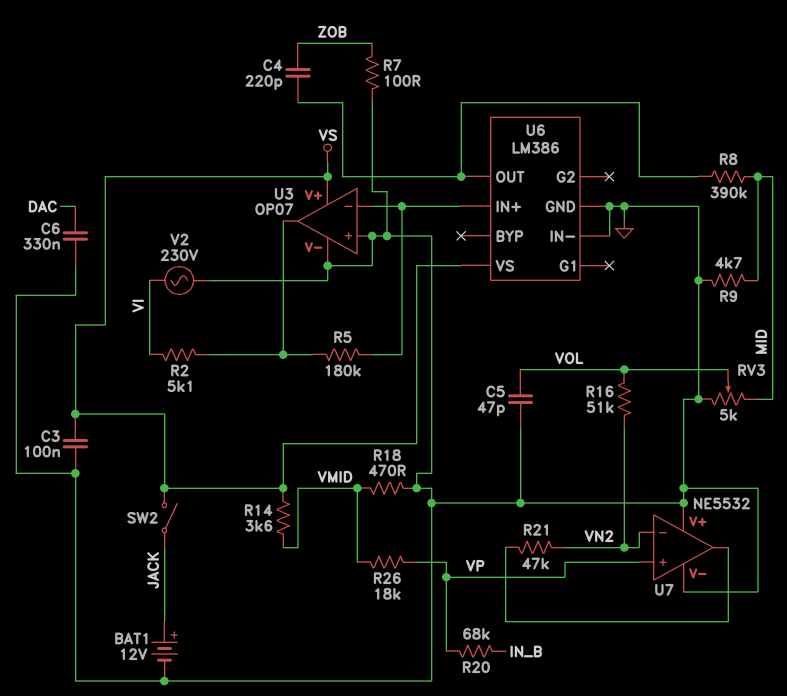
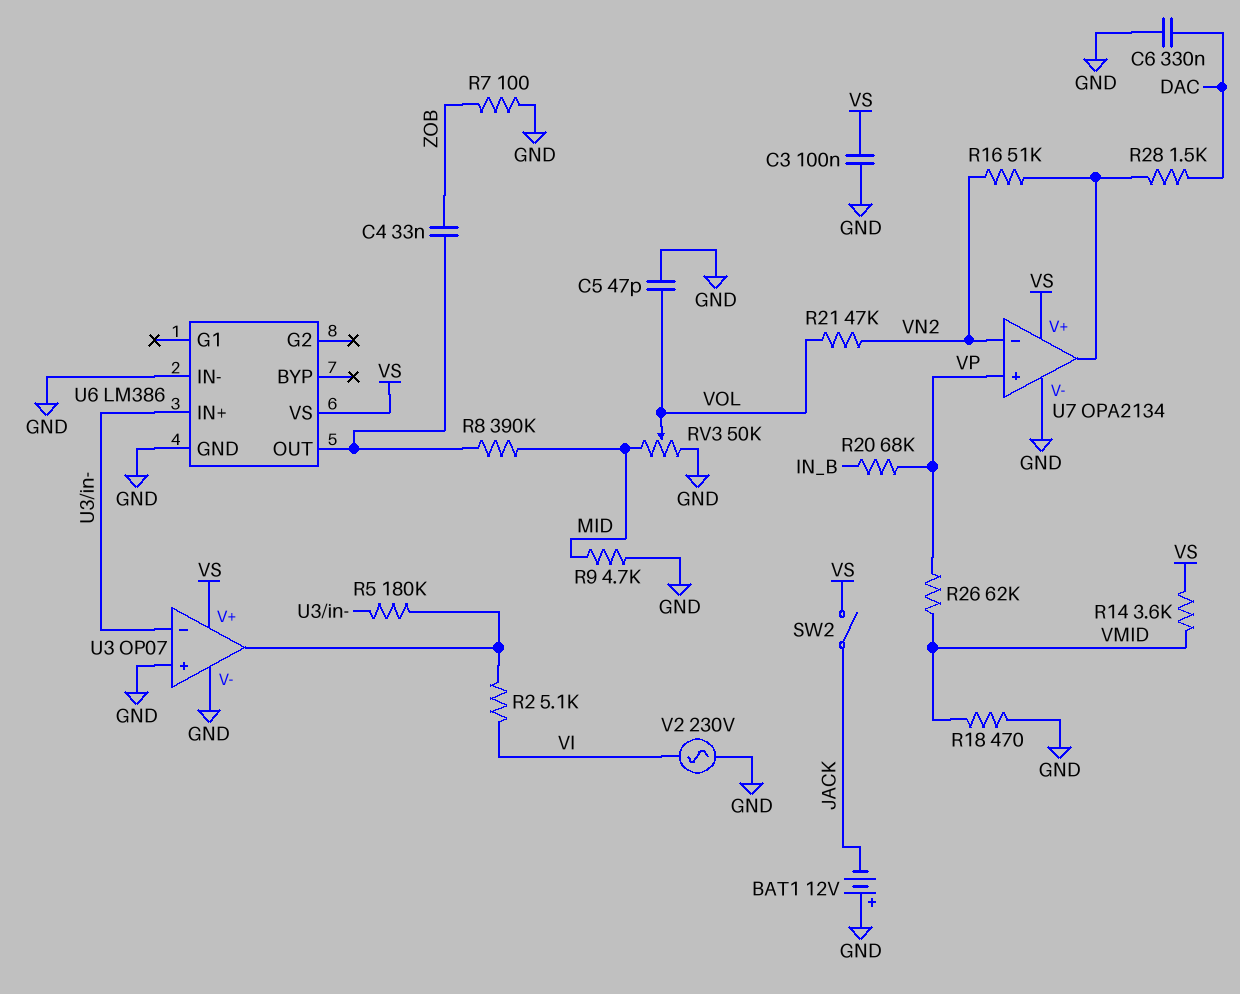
BAT1: 12V (plus JACK, minus GND) -> 12V (plus GND, minus JACK)
C4: 220pF (U6/OUT, ZOB) -> 33nF (U6/OUT, ZOB)
R16: 51k (VN2, VOL) -> 51k (U7/out, VN2)
R21: 47k (U7/out, VN2) -> 47k (VN2, VOL)
R26: 18k (VMID, VP) -> 62k (VMID, VP)
R28: none -> 1.5k (DAC, U7/out)
RV3: 5k (GND, MID, wiper VOL) -> 50k (GND, MID, wiper VOL)
U7: NE5532 -> OPA2134
U7 pin V+: GND -> VS

